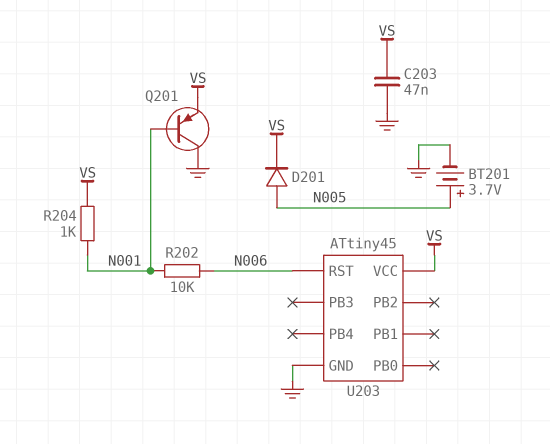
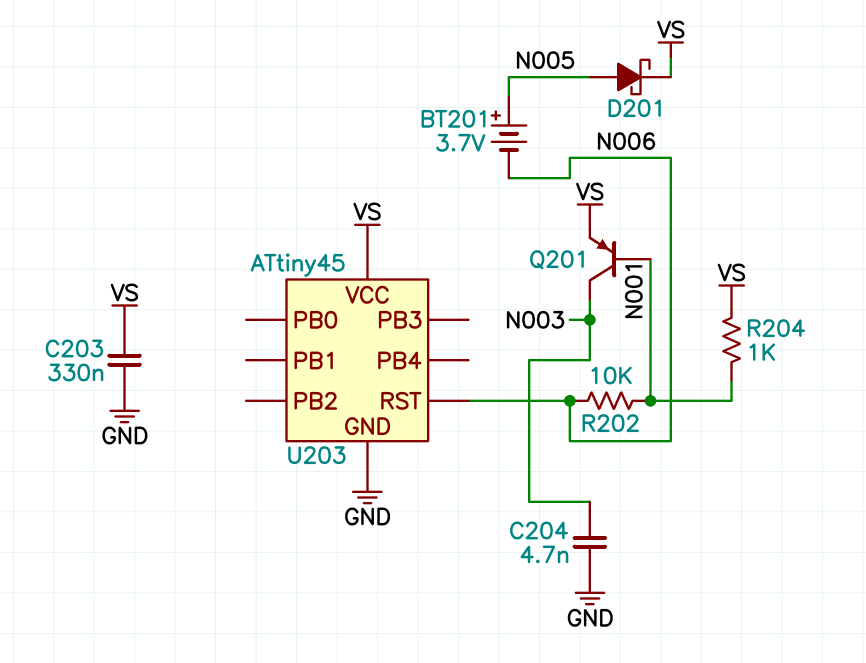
BT201: 3.7V (plus N005, minus GND) -> 3.7V (plus N005, minus N006)
C203: 47nF (GND, VS) -> 330nF (GND, VS)
C204: none -> 4.7nF (GND, N003)
D201: diode (A N005, K VS) -> schottky (A N005, K VS)
Q201: PNP (B N001, C GND, E VS) -> PNP (B N001, C N003, E VS)

